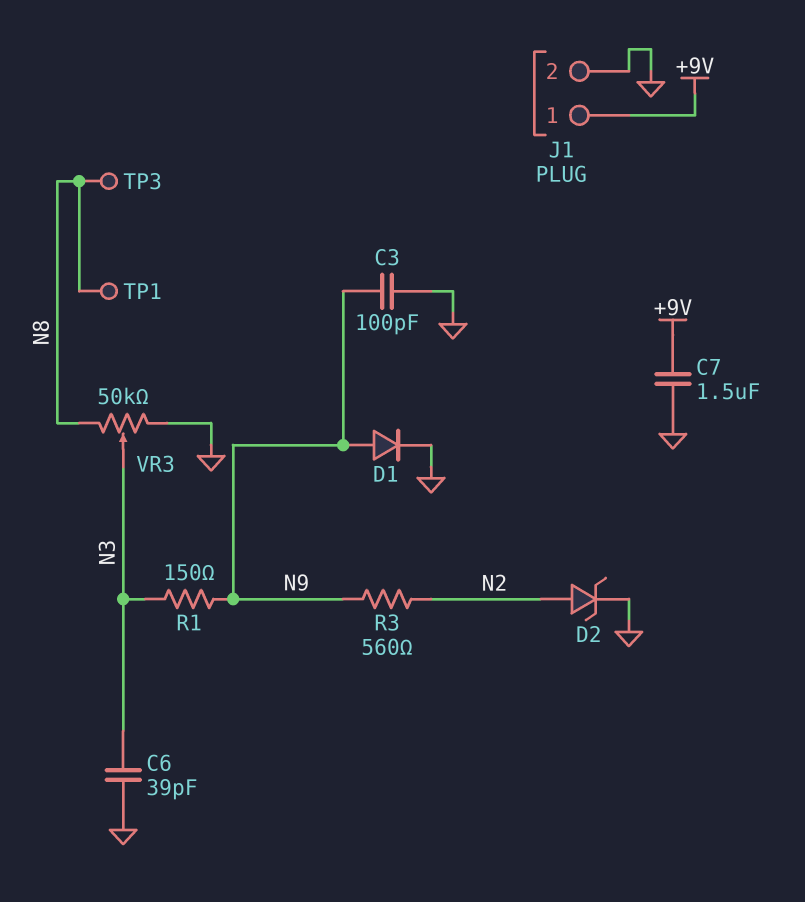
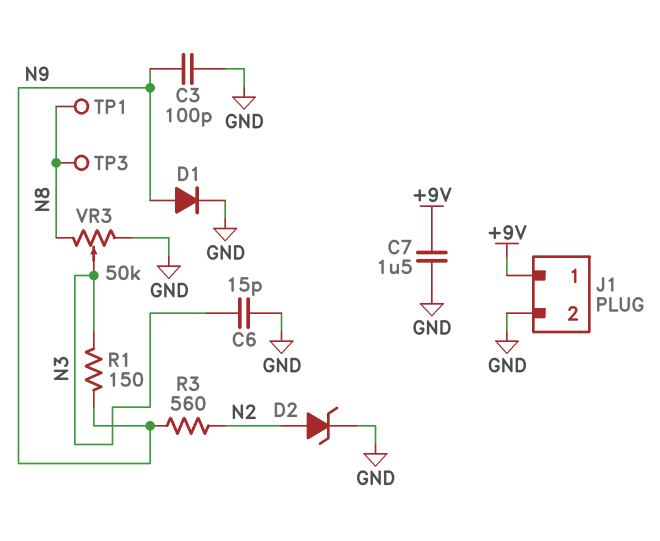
C6: 39pF (GND, N3) -> 15pF (GND, N3)

